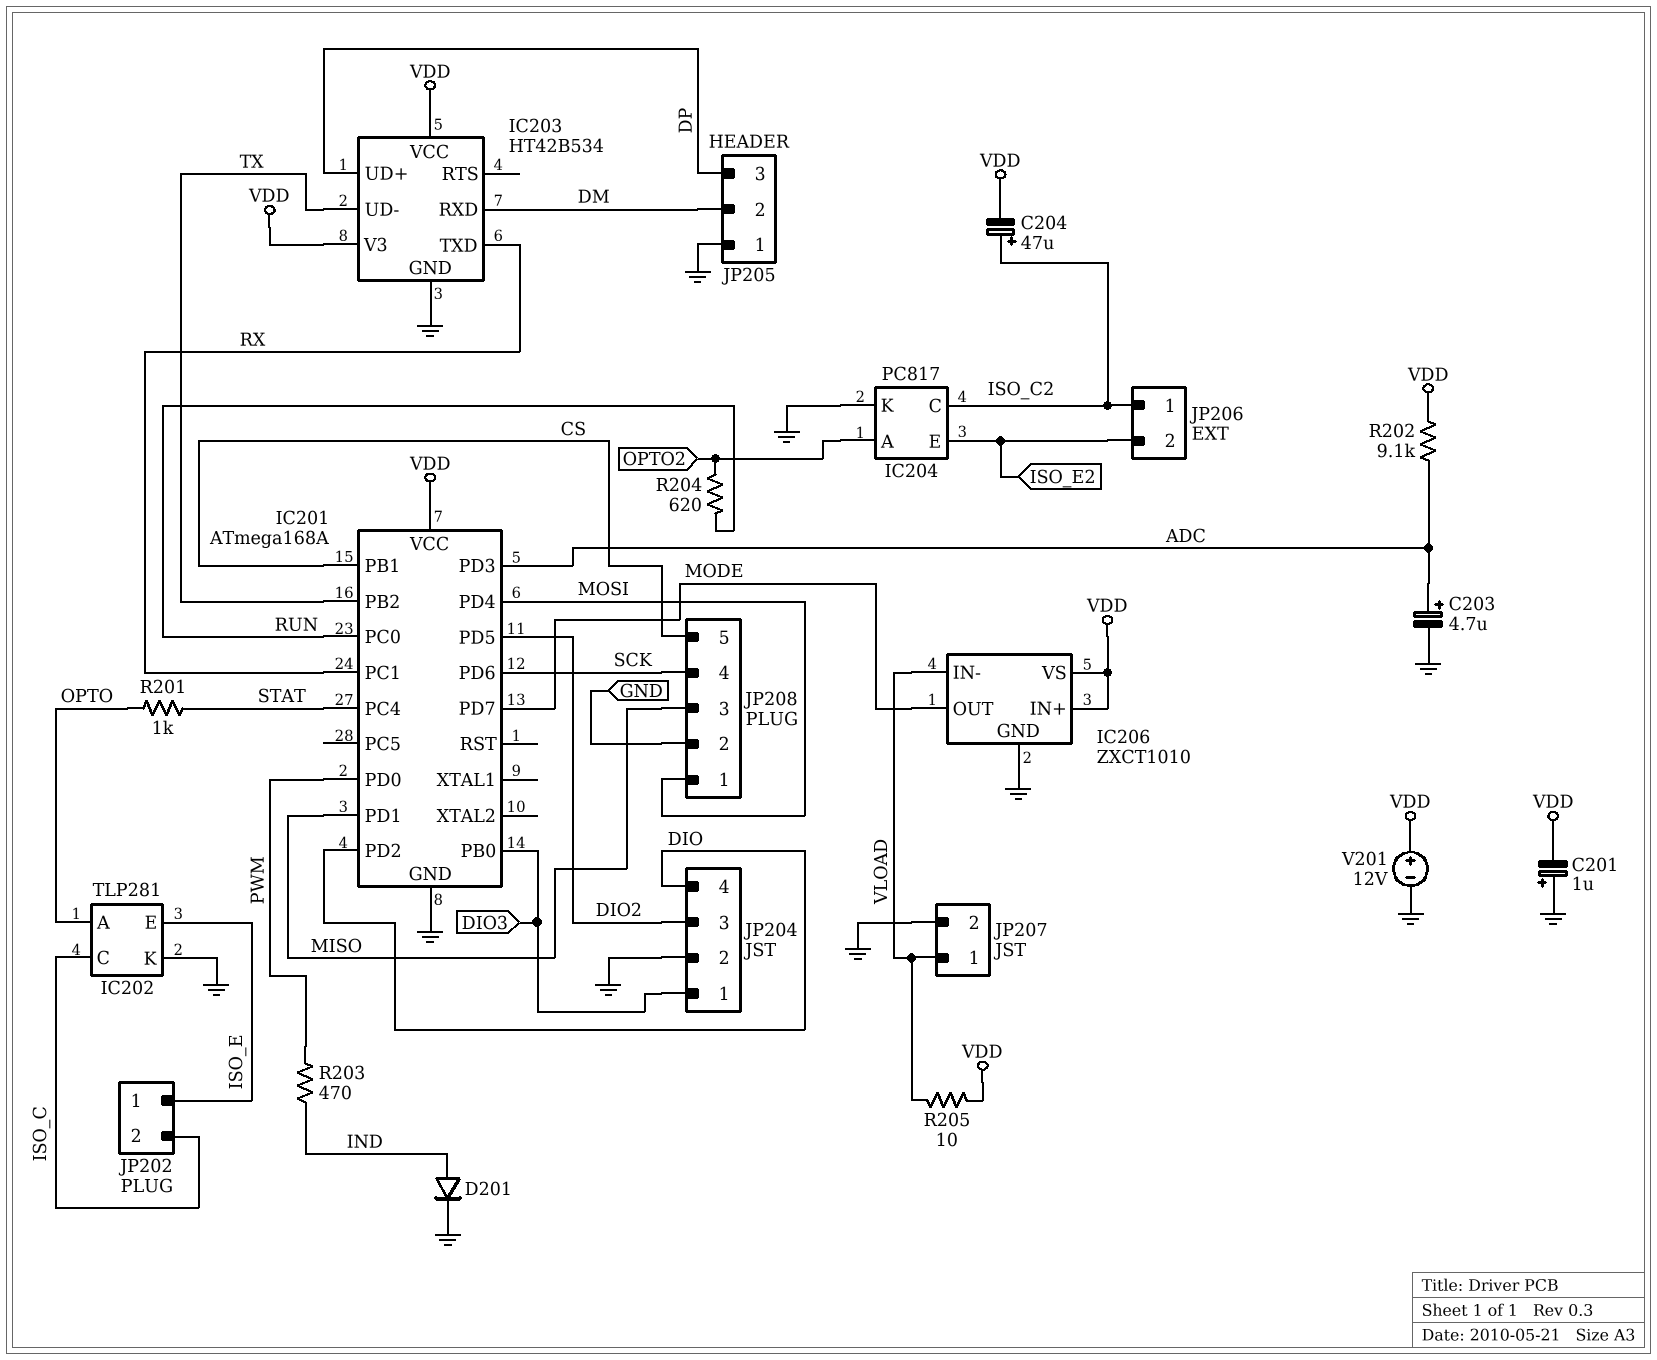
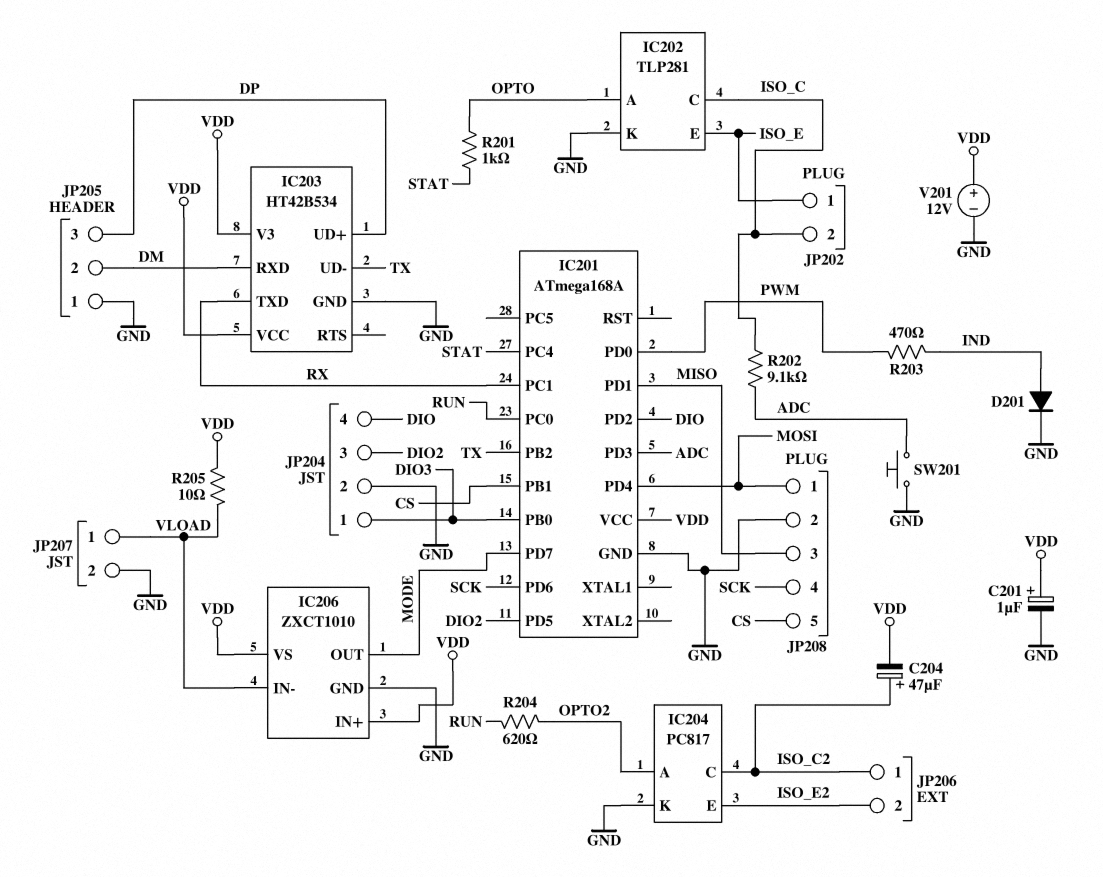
C201: 1uF (plus GND, minus VDD) -> 1uF (plus VDD, minus GND)
C203: 4.7uF (plus ADC, minus GND) -> none
R202: 9.1k (ADC, VDD) -> 9.1k (ADC, ISO_C)
SW201: none -> button (ADC, GND)

